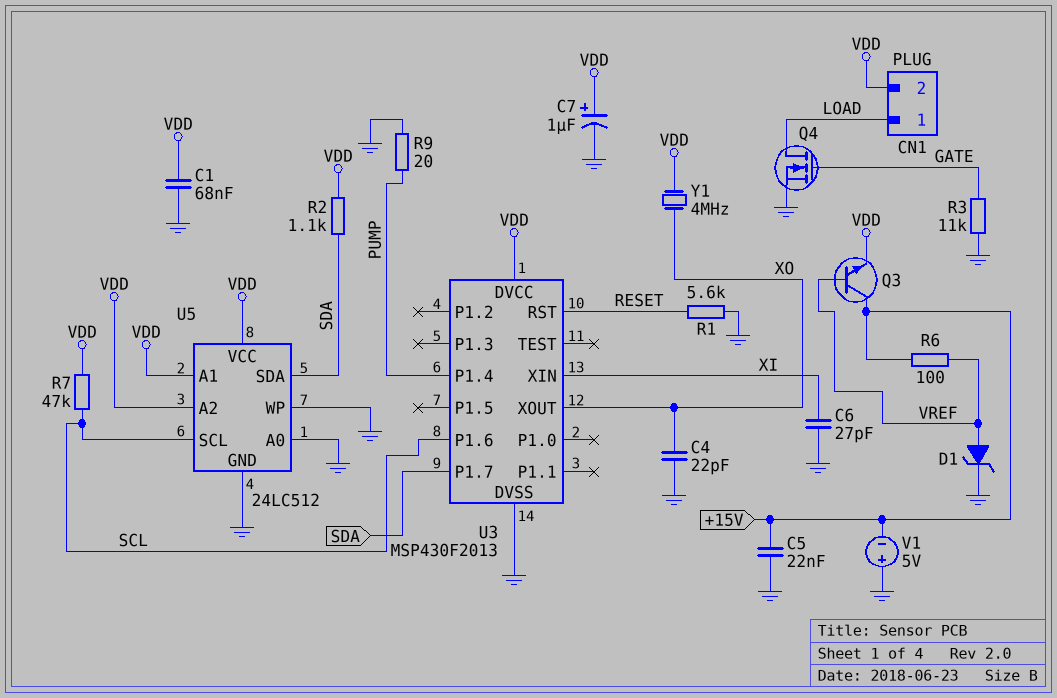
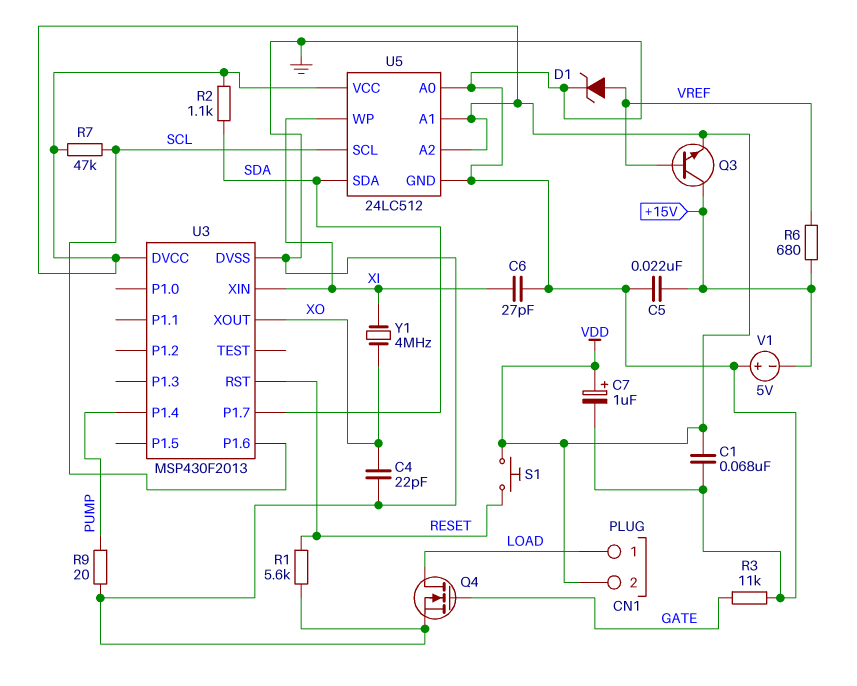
R6: 100 (+15V, VREF) -> 680 (+15V, VREF)
S1: none -> button (RESET, VDD)
U5 pin WP: GND -> XI
Y1: 4MHz (VDD, XO) -> 4MHz (XI, XO)

